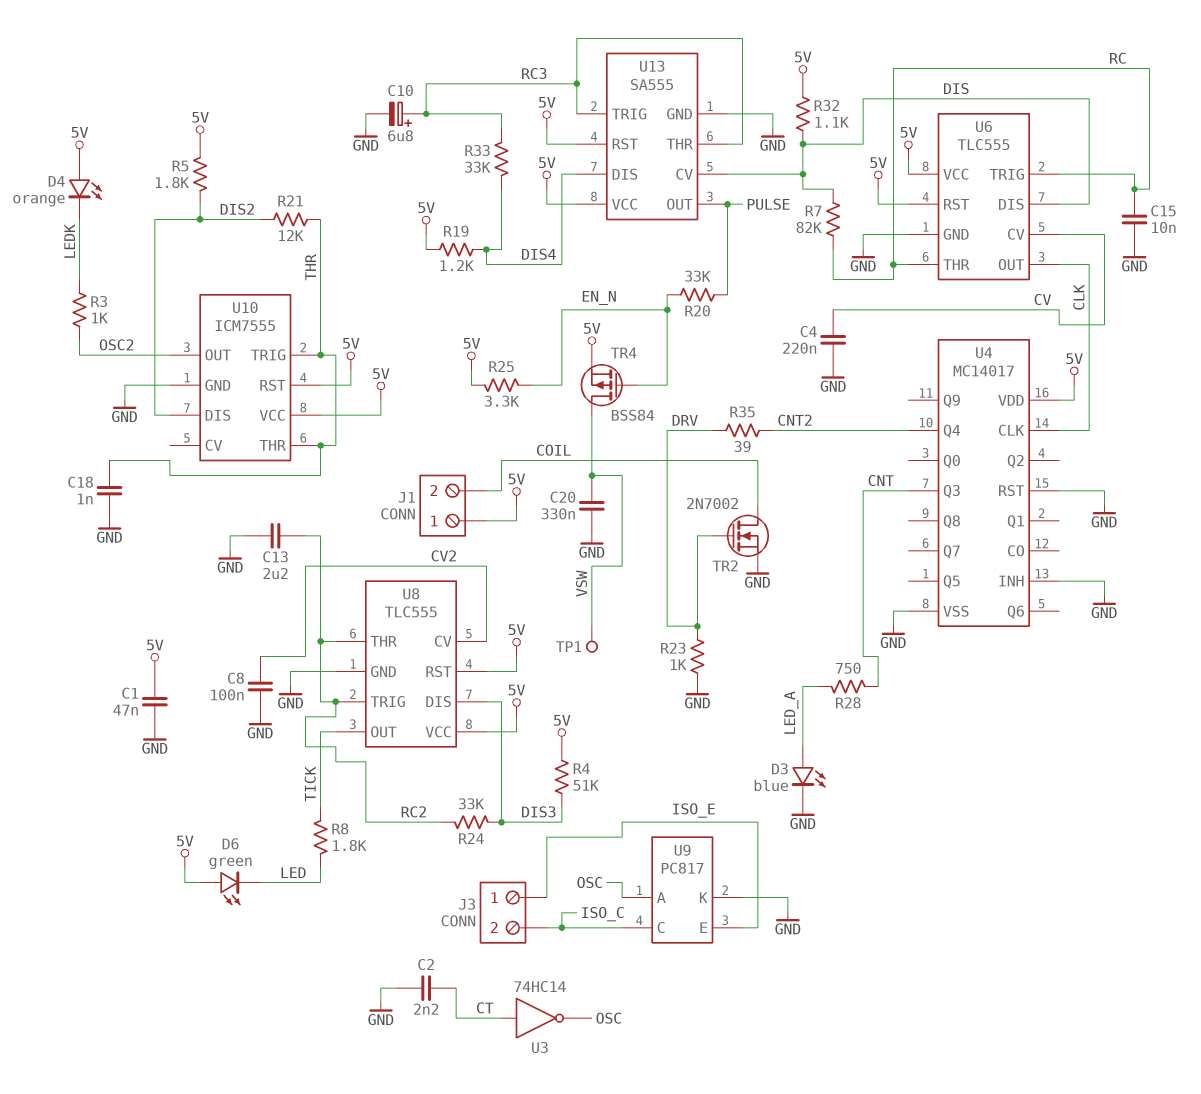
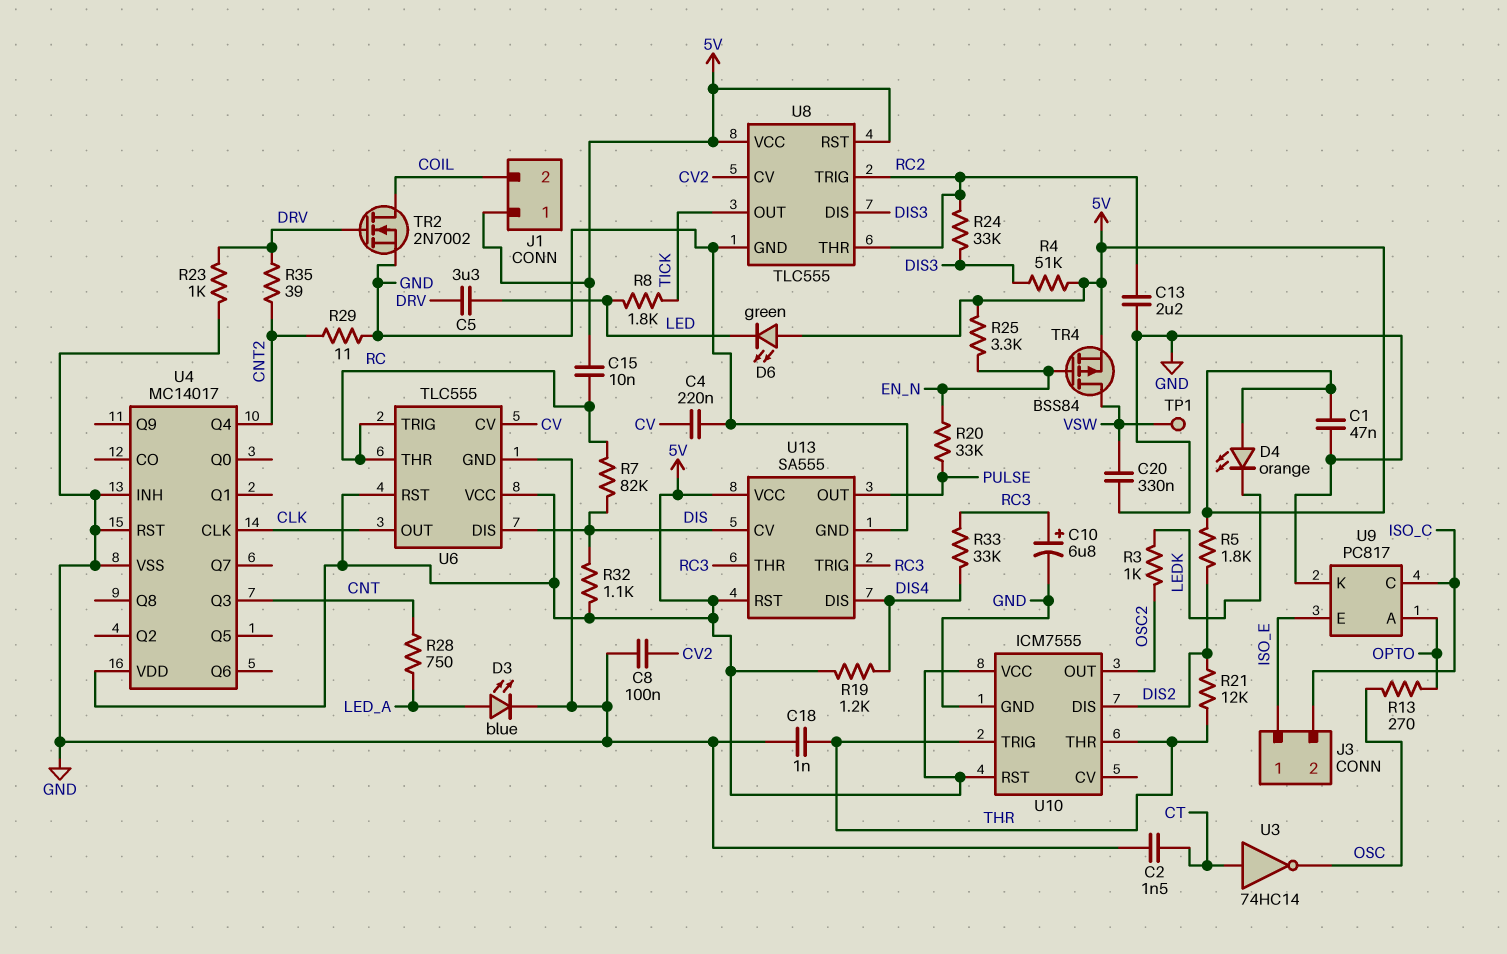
C2: 2.2nF (CT, GND) -> 1.5nF (CT, GND)
C5: none -> 3.3uF (DRV, LED)
C15: 10nF (GND, RC) -> 10nF (5V, RC)
R13: none -> 270 (OPTO, OSC)
R29: none -> 11 (CNT2, GND)
U9 pin A: OSC -> OPTO

